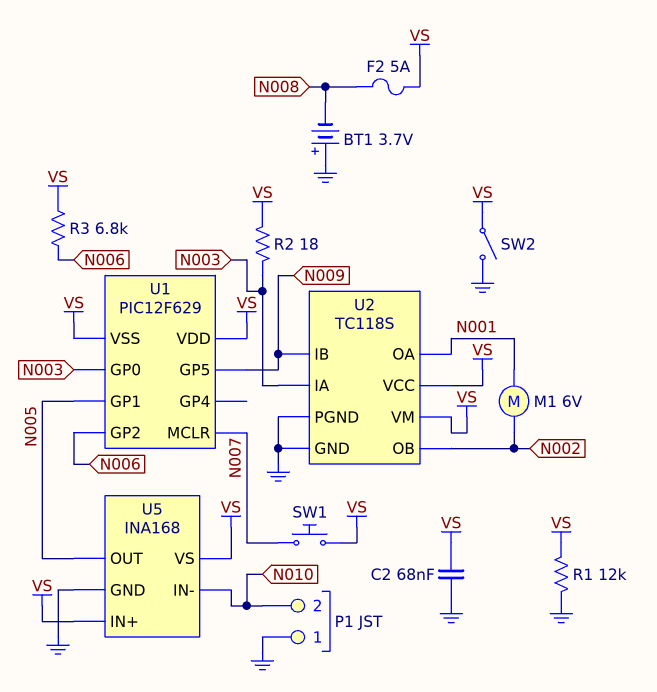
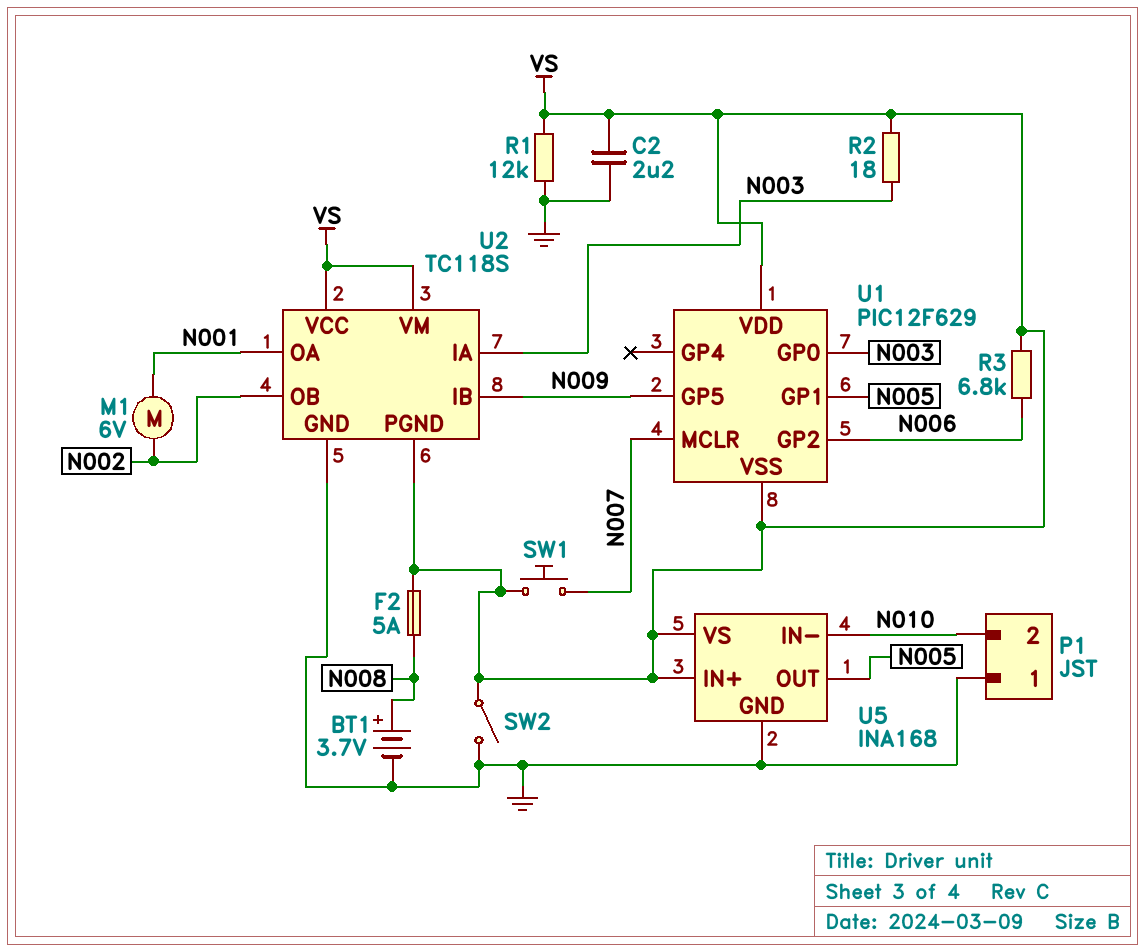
BT1: 3.7V (plus GND, minus N008) -> 3.7V (plus N008, minus GND)
C2: 68nF (GND, VS) -> 2.2uF (GND, VS)
U2 pin PGND: GND -> VS

